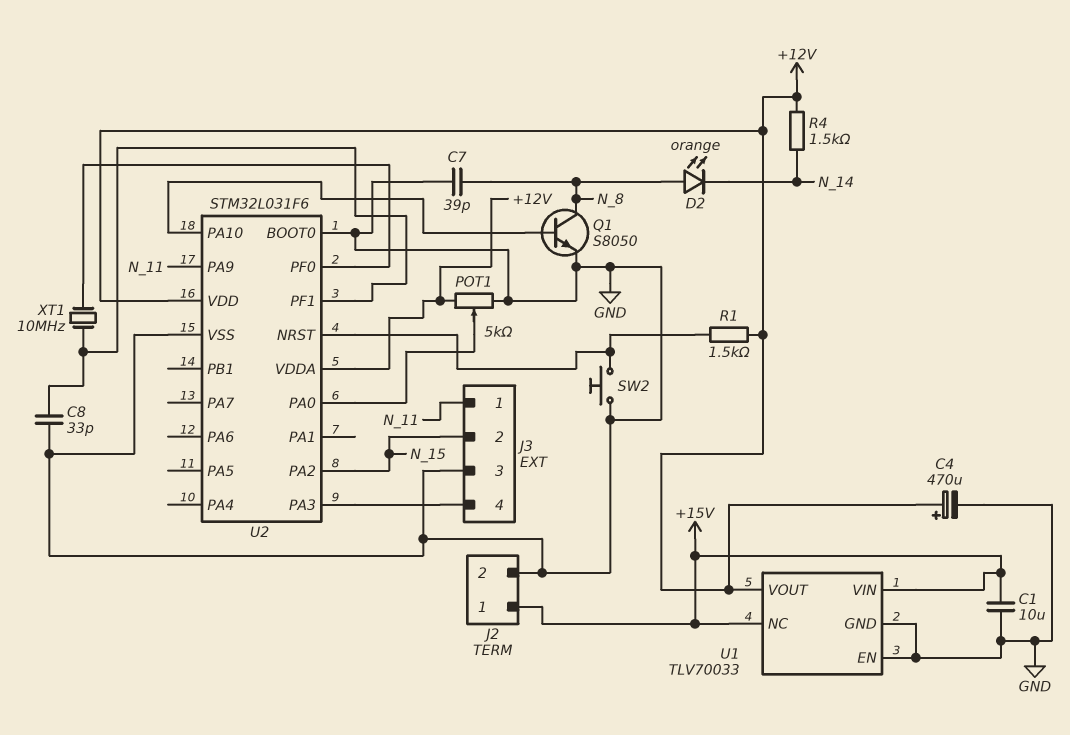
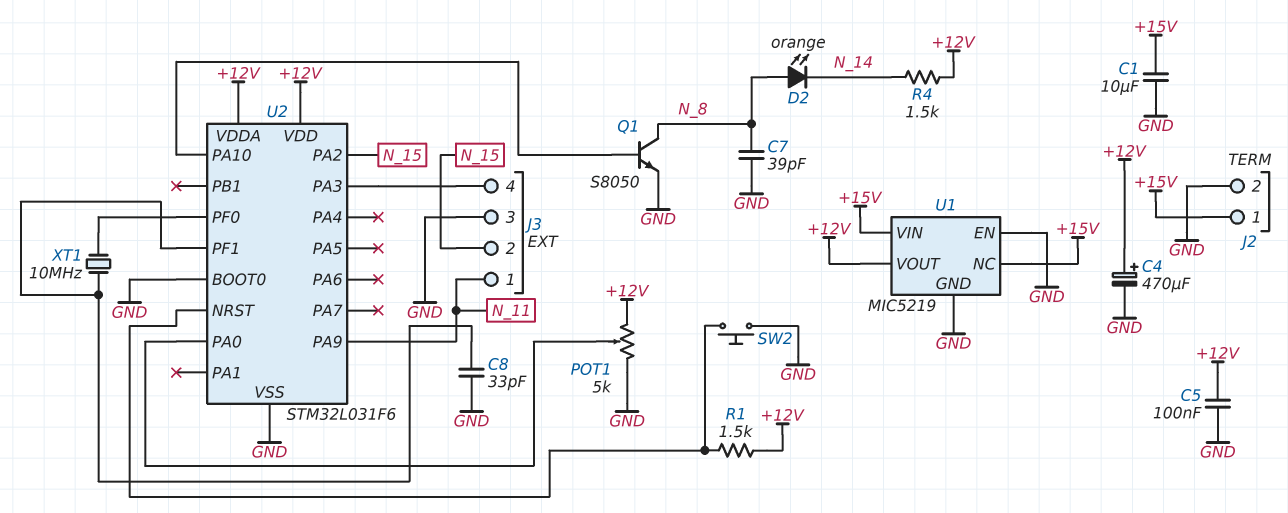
C5: none -> 100nF (+12V, GND)
U1: TLV70033 -> MIC5219

